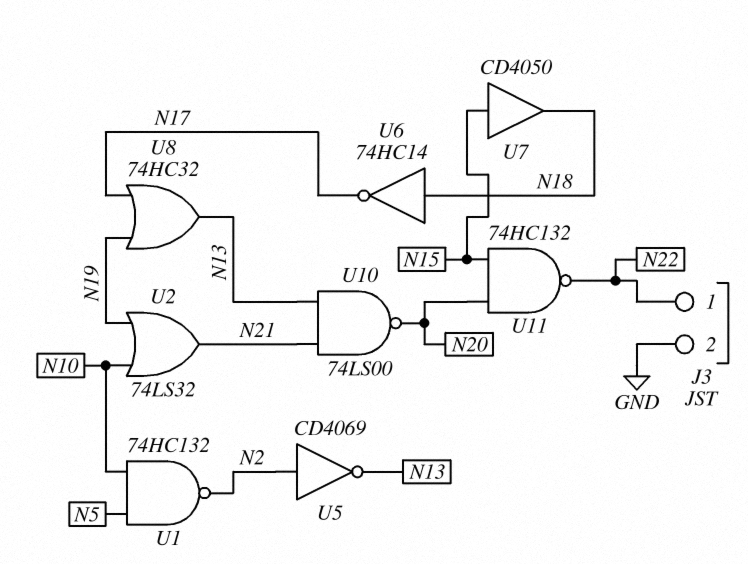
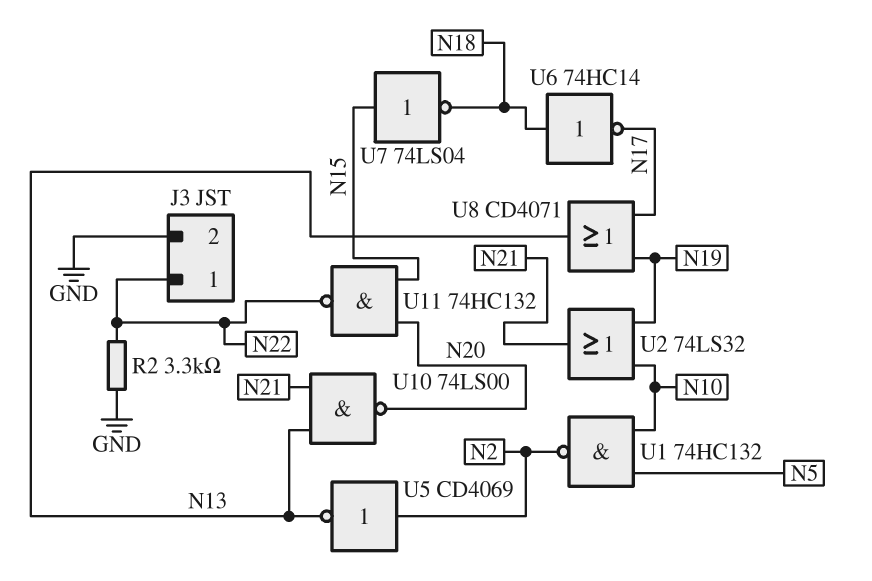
R2: none -> 3.3k (GND, N22)
U7: buffer CD4050 (in N15, out N18) -> NOT 74LS04 (in N15, out N18)
U8: OR 74HC32 (in N17, in N19, out N13) -> OR CD4071 (in N17, in N19, out N13)

